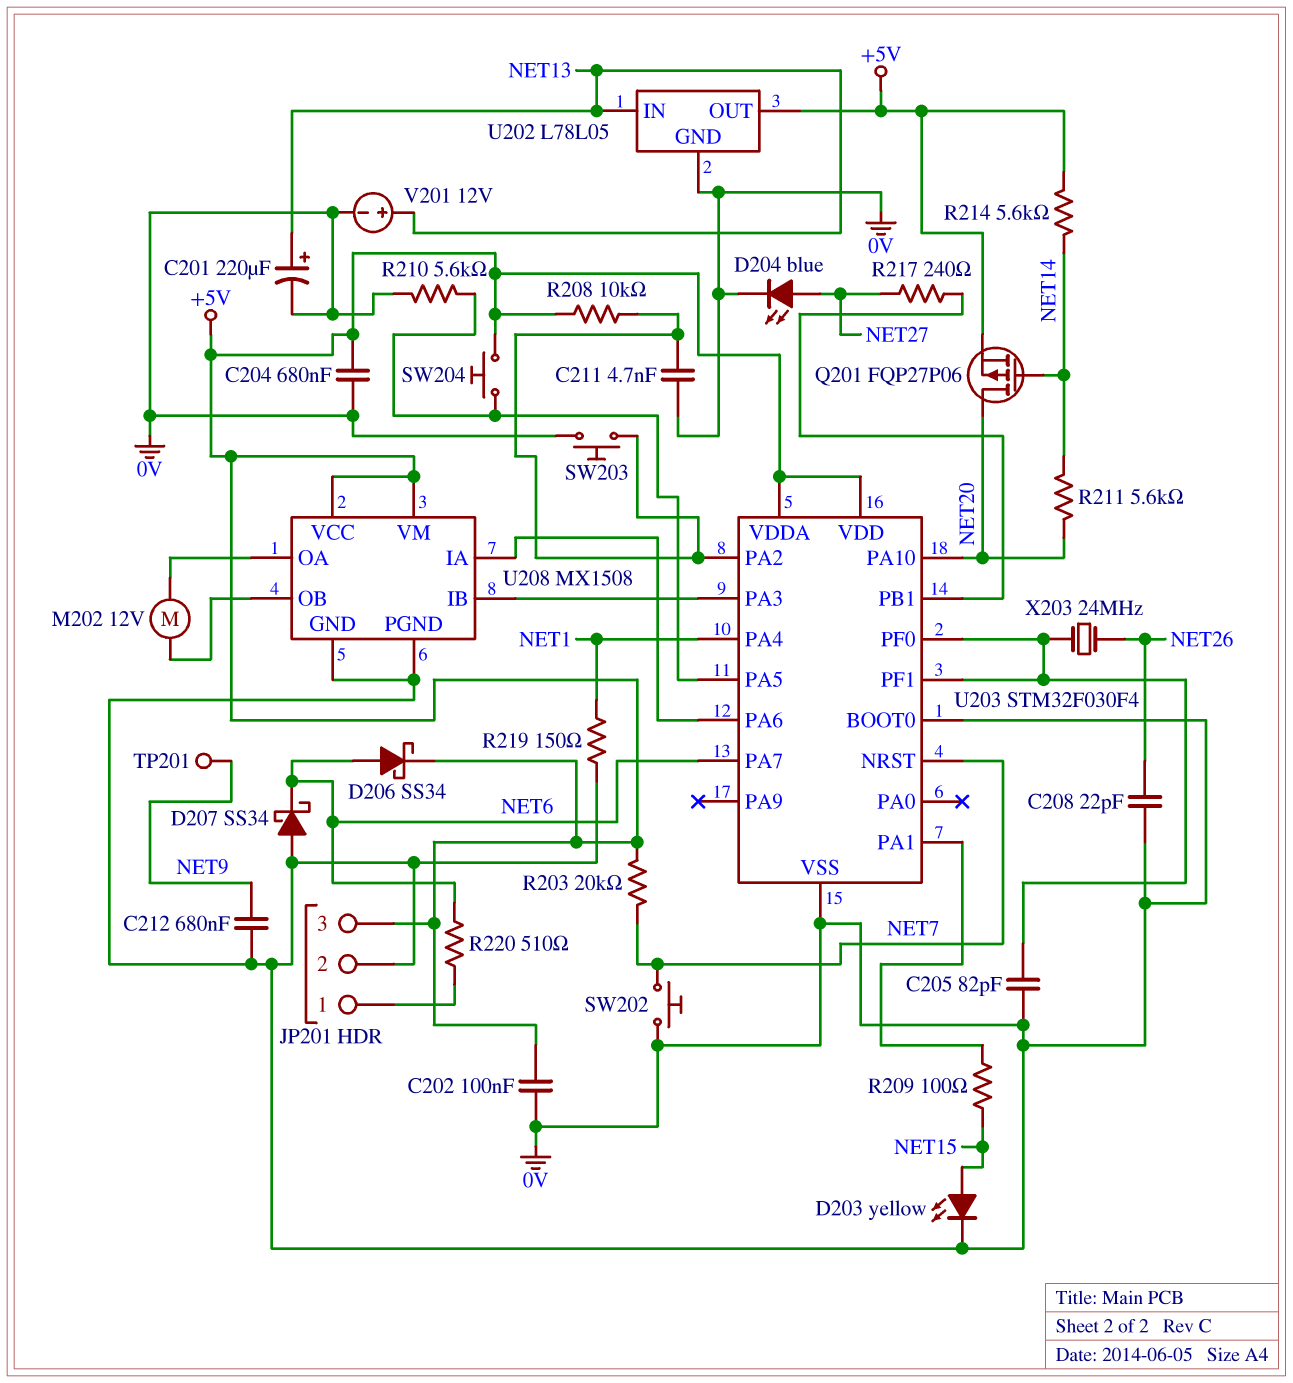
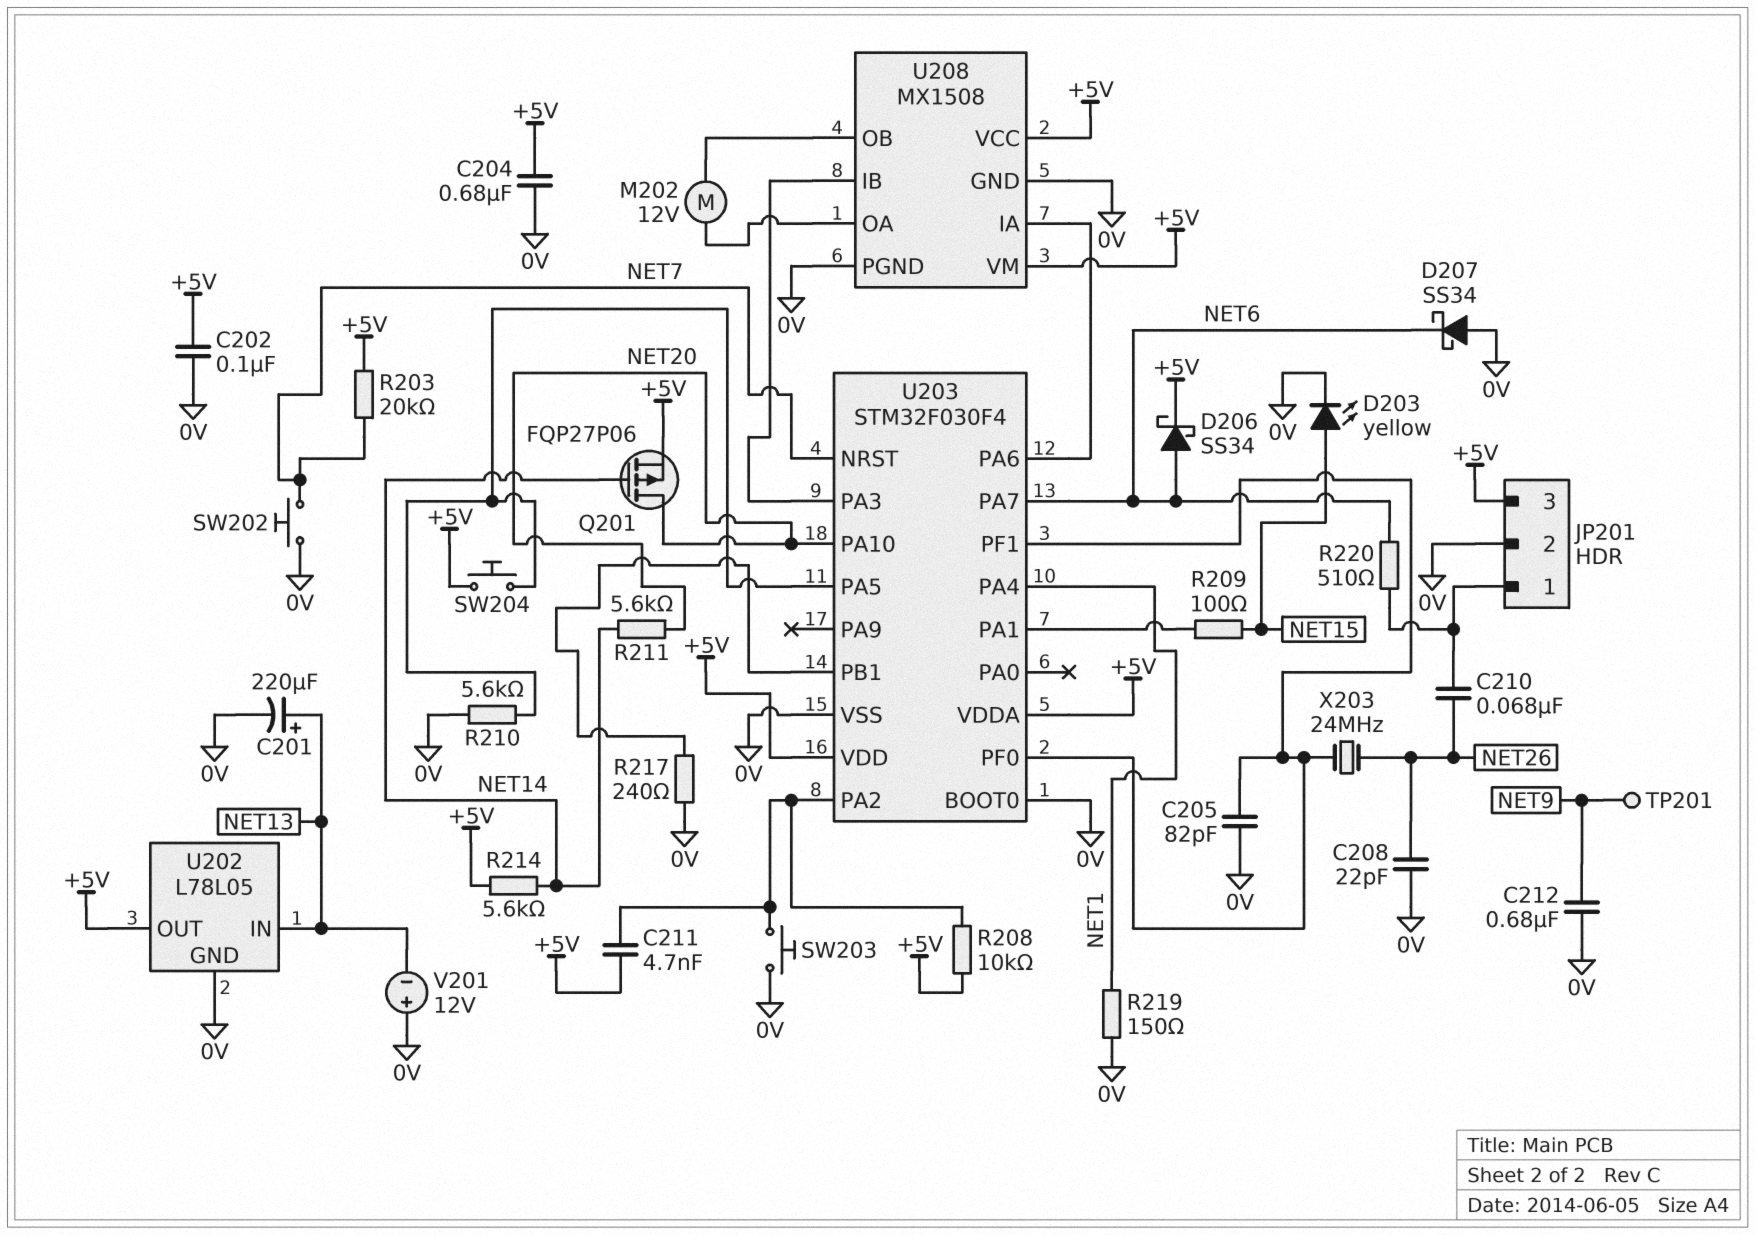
C210: none -> 68nF (JP201/1, NET26)
C211: 4.7nF (0V, U203/PA2) -> 4.7nF (+5V, U203/PA2)
D204: LED blue (A NET27, K 0V) -> none
R217: 240 (NET27, U203/PB1) -> 240 (0V, U203/PB1)
V201: 12V (plus NET13, minus 0V) -> 12V (plus 0V, minus NET13)

